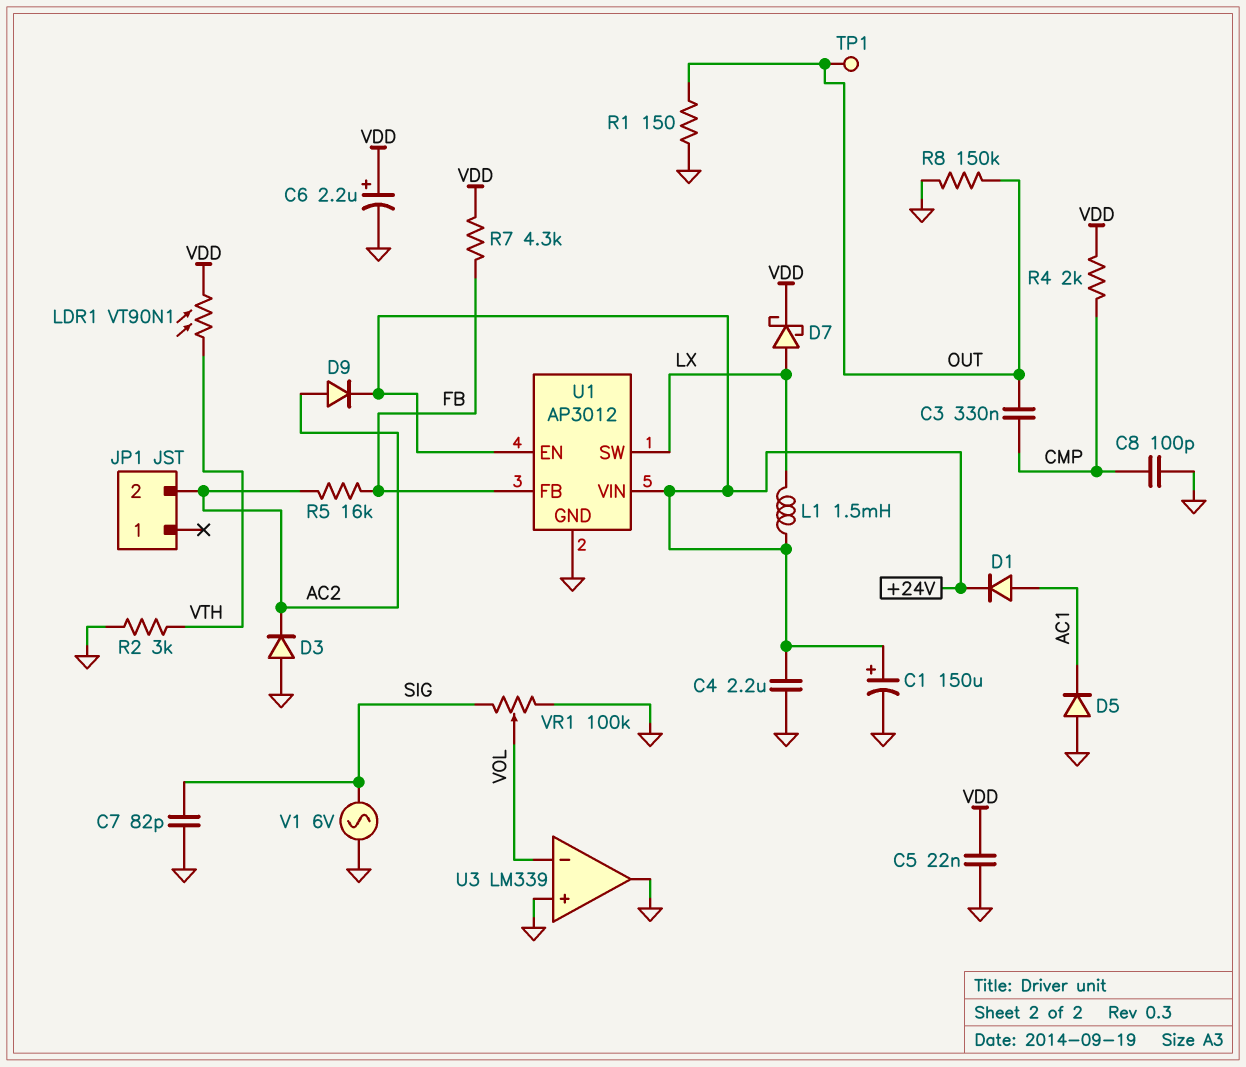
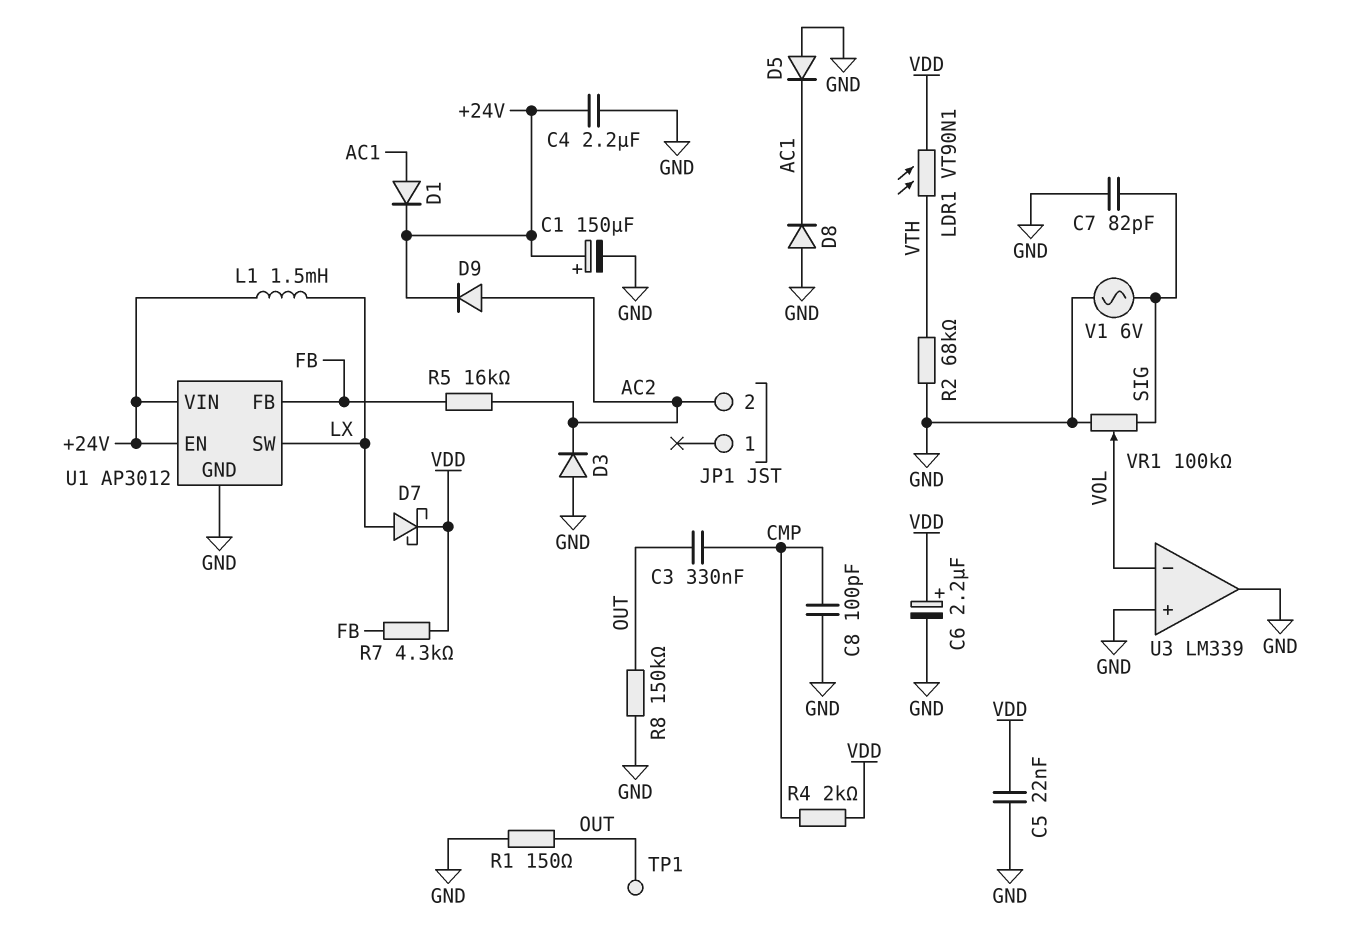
D8: none -> diode (A GND, K AC1)
R2: 3k (GND, VTH) -> 68k (GND, VTH)

